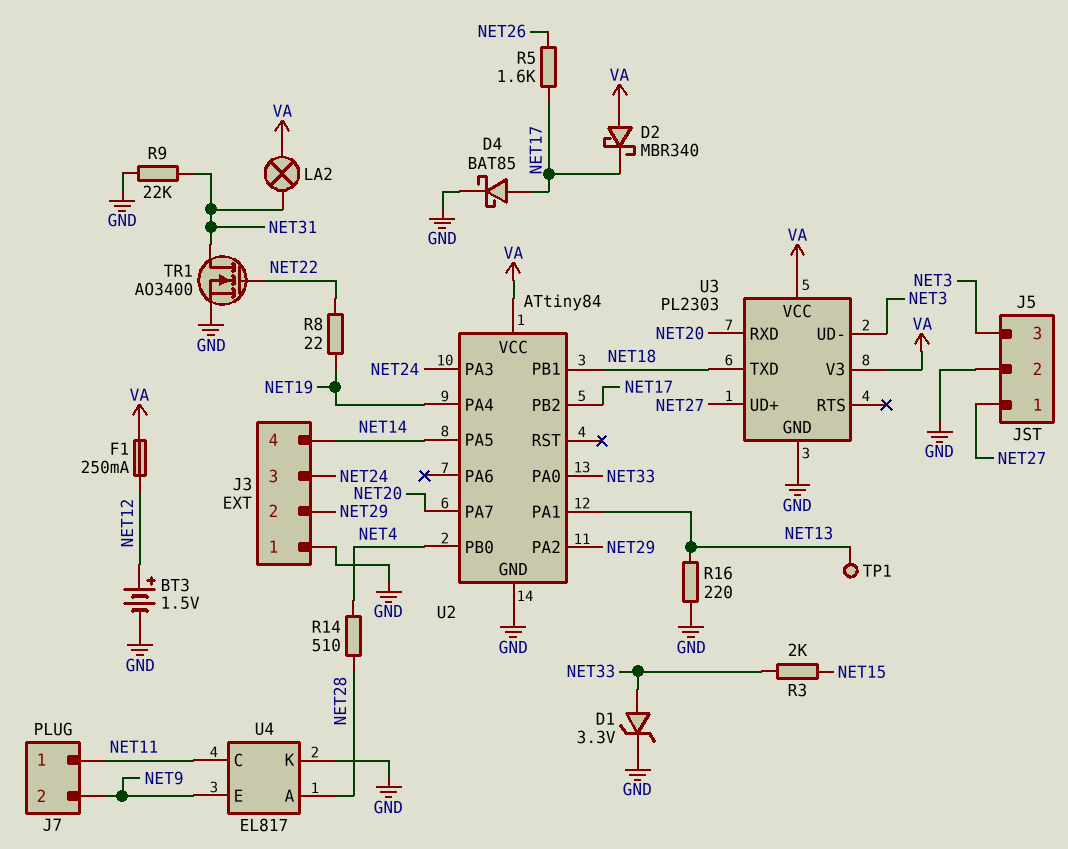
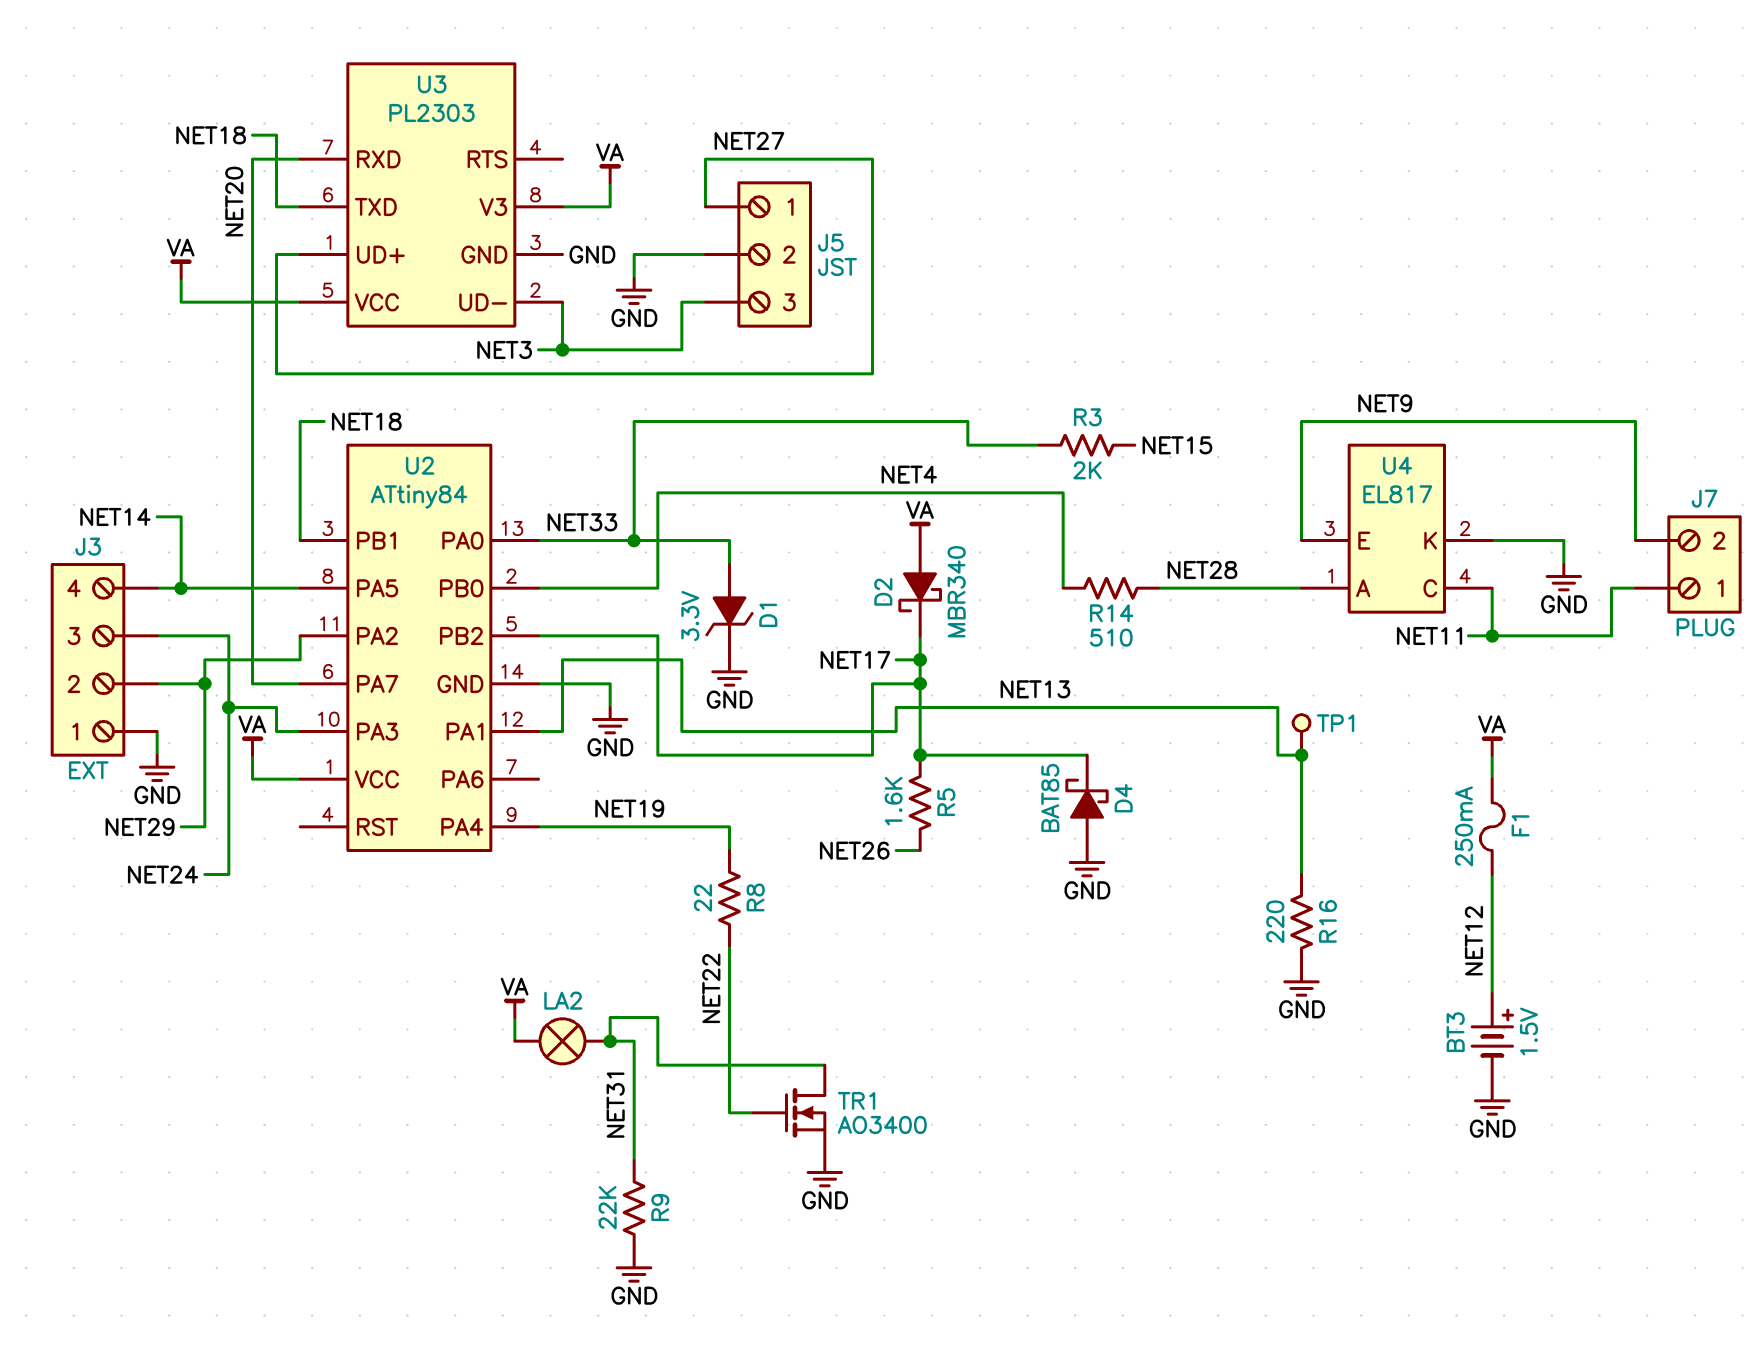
D4: schottky BAT85 (A NET17, K GND) -> schottky BAT85 (A GND, K NET17)

